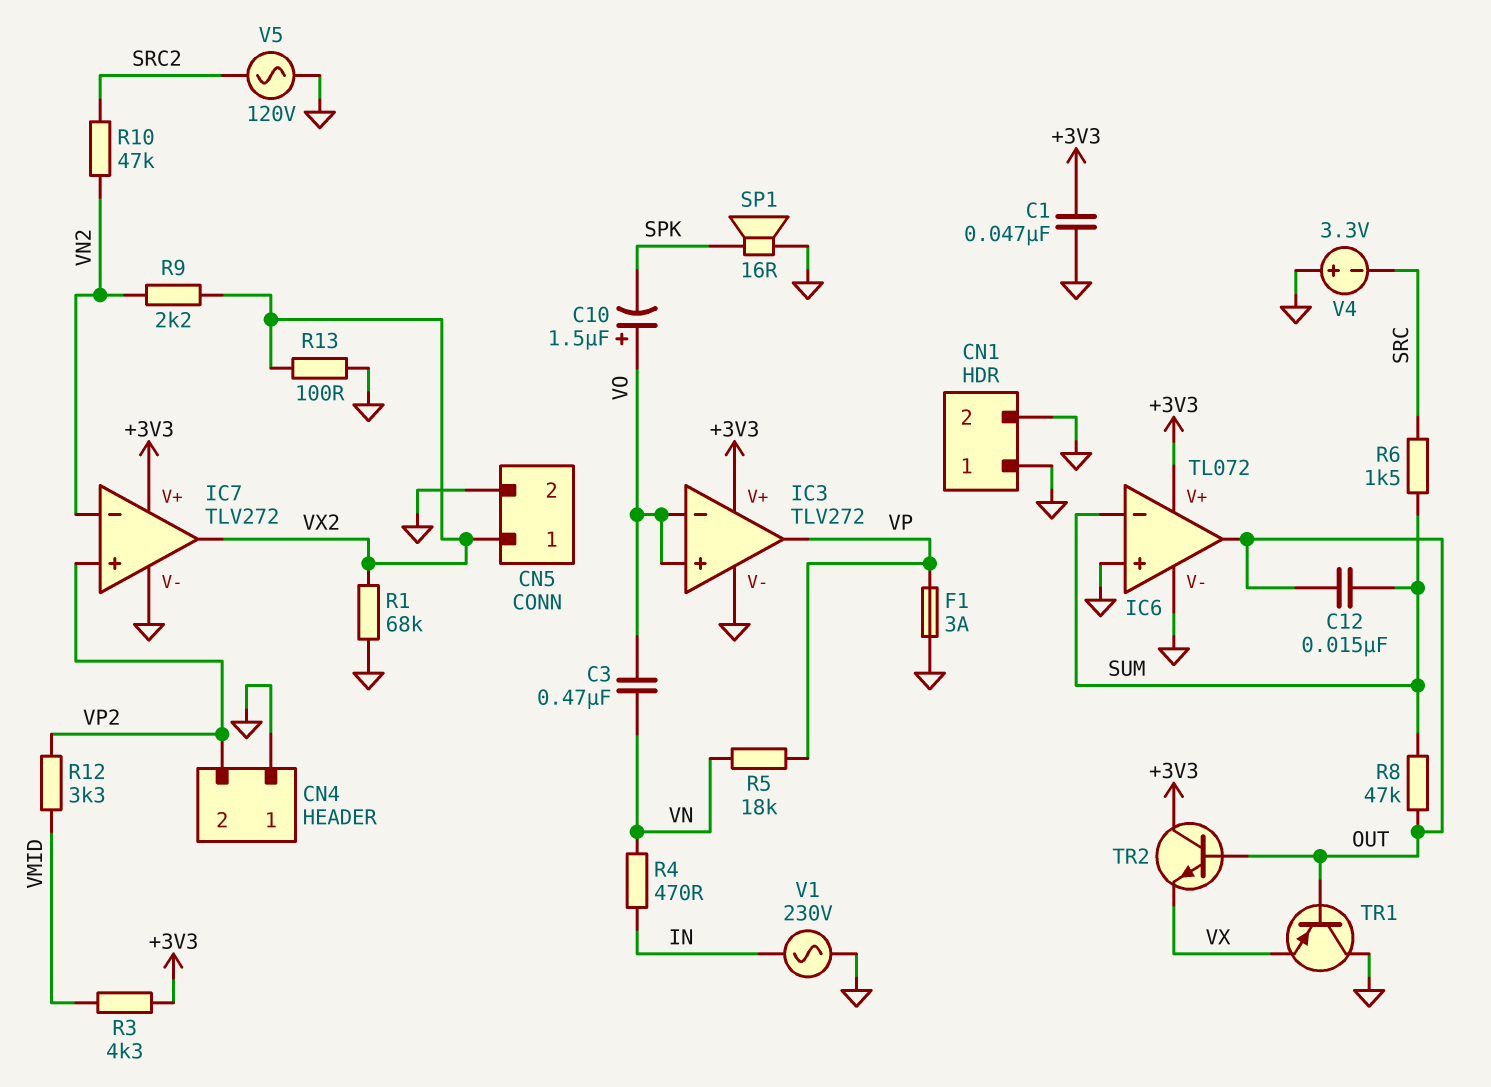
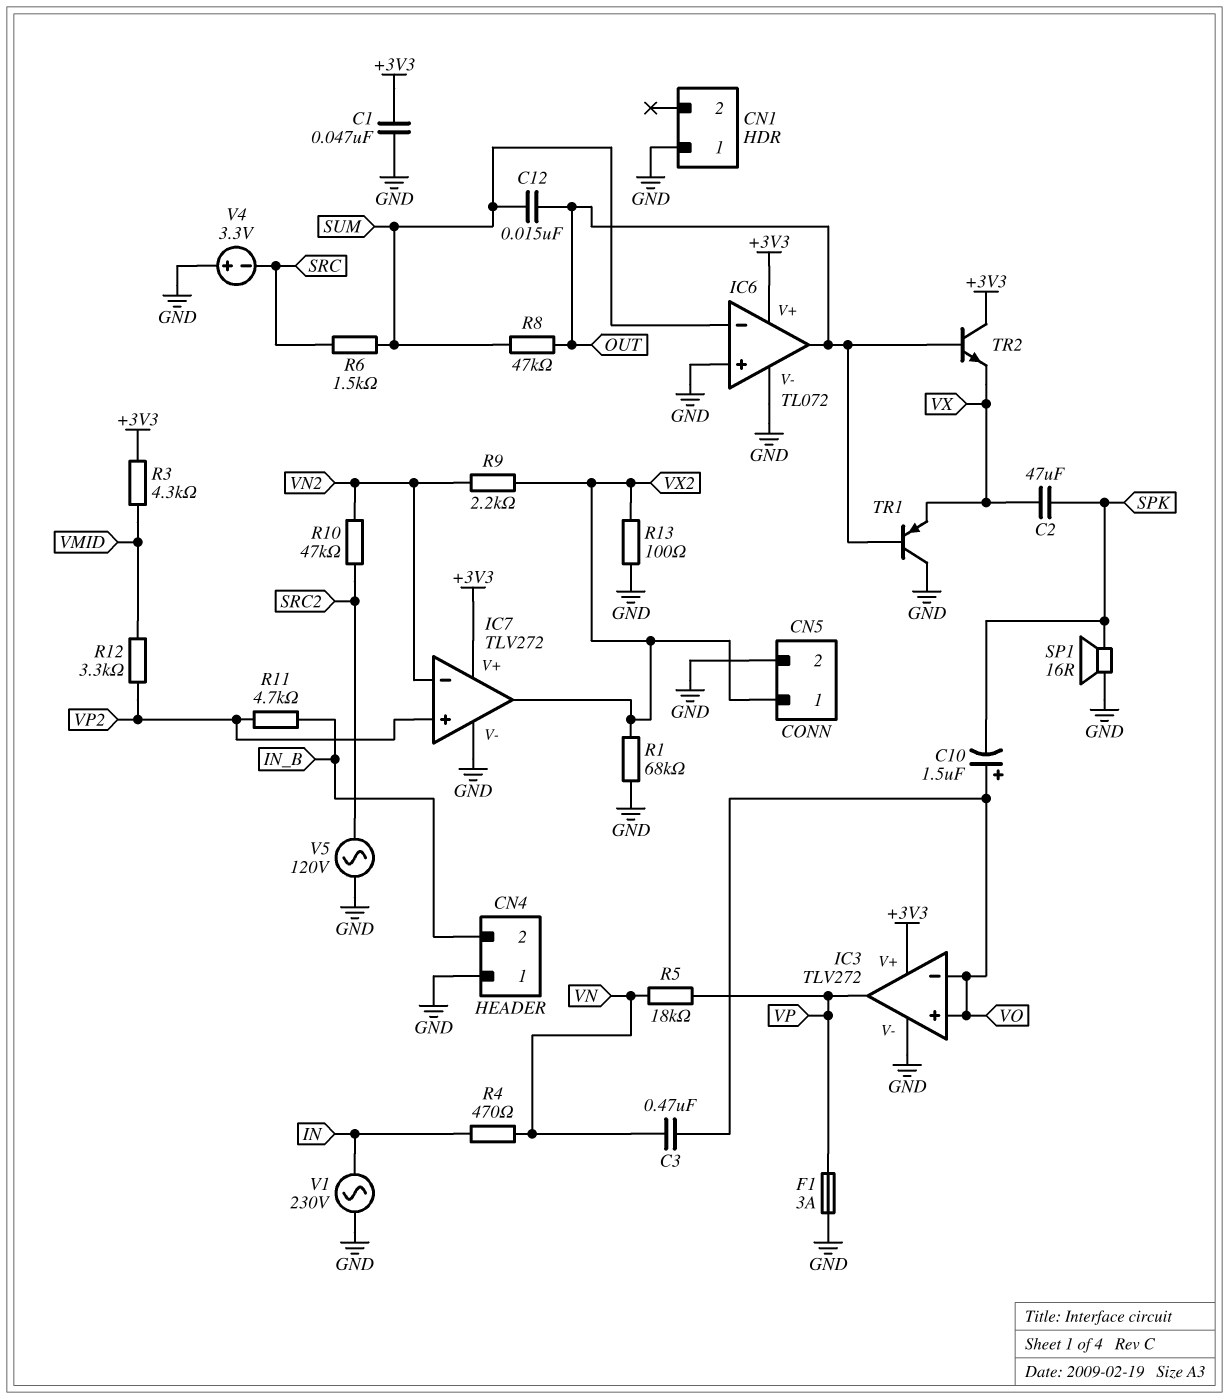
C2: none -> 47uF (SPK, VX)
CN1 pin 2: GND -> none
CN4 pin 2: VP2 -> IN_B
R11: none -> 4.7k (IN_B, VP2)

